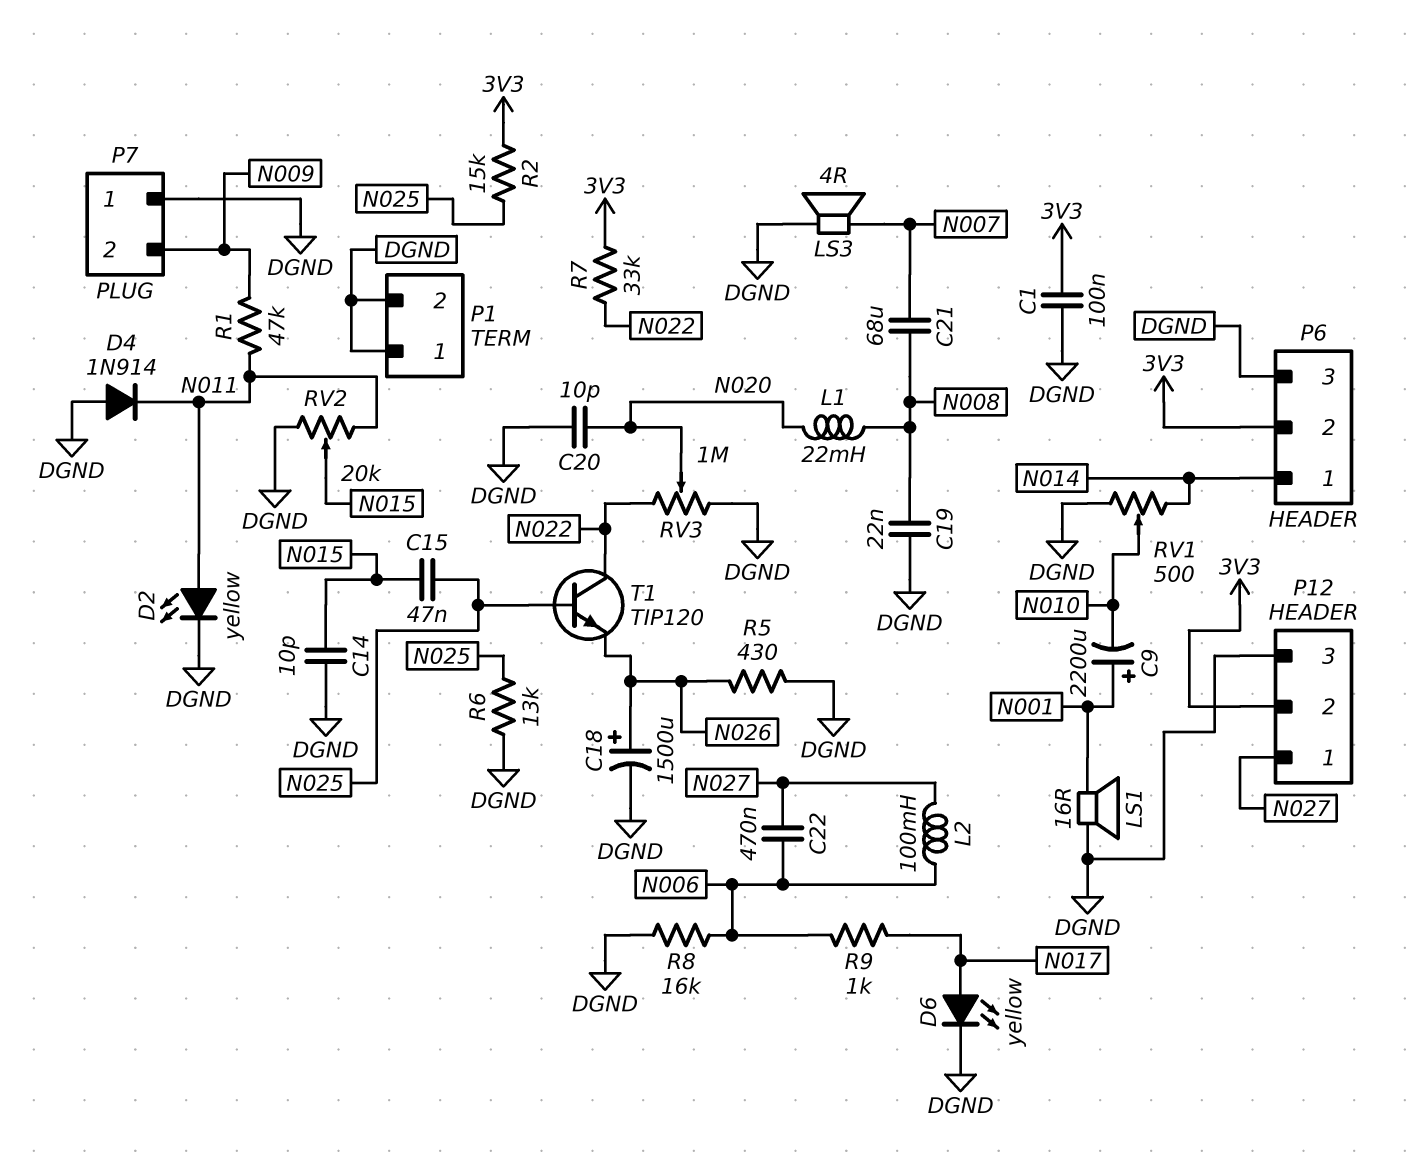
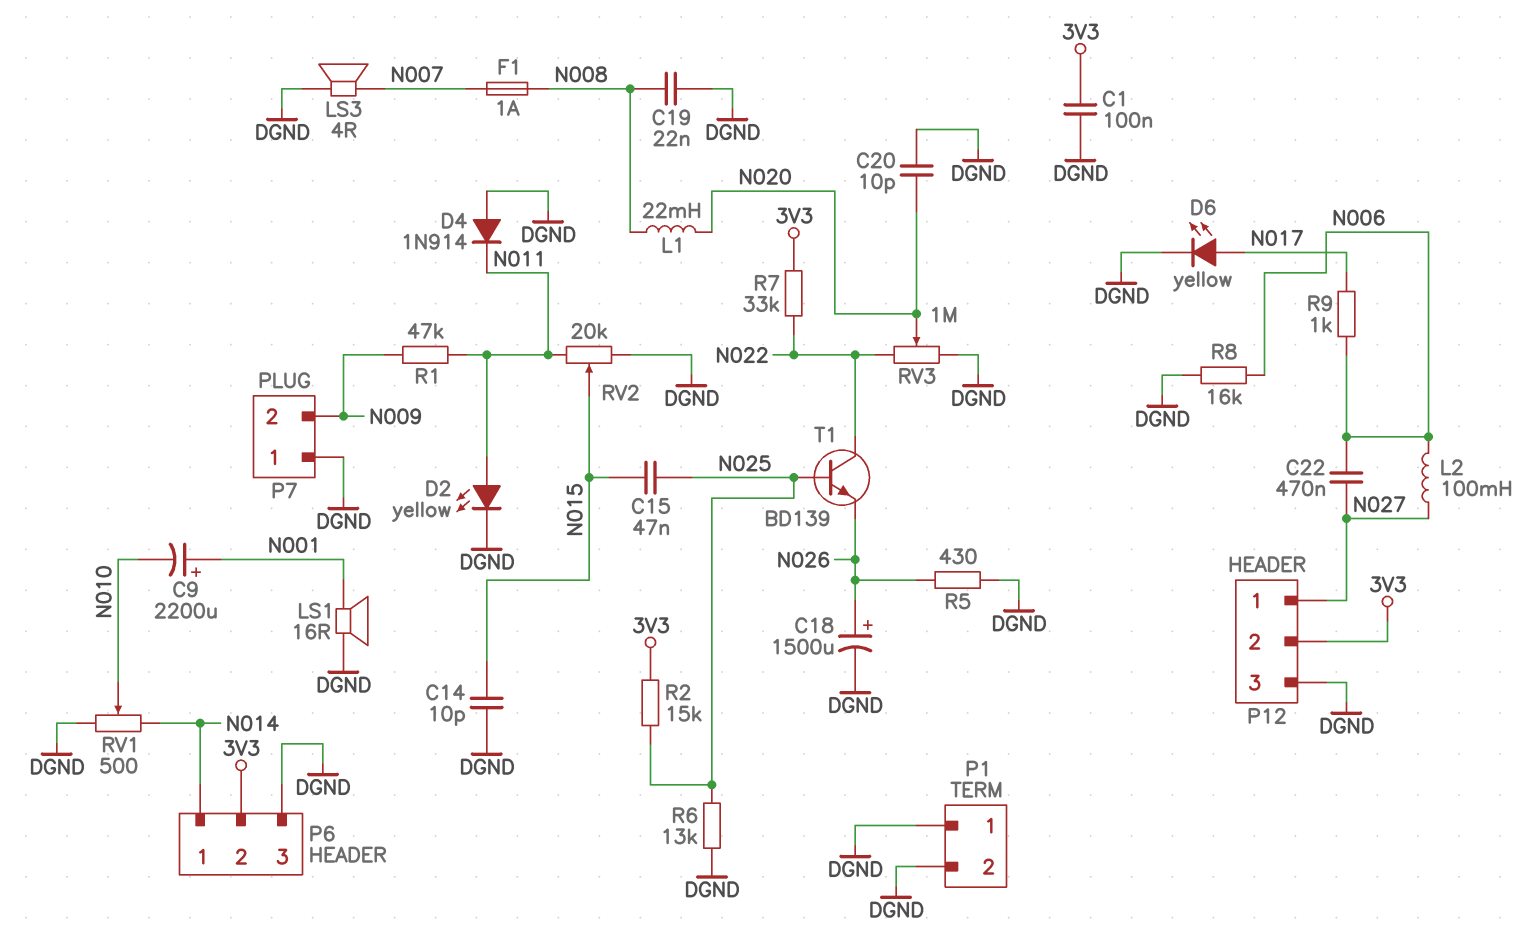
C21: 68uF (N007, N008) -> none
F1: none -> 1A (N007, N008)
T1: NPN TIP120 (B N025, C N022, E N026) -> NPN BD139 (B N025, C N022, E N026)

